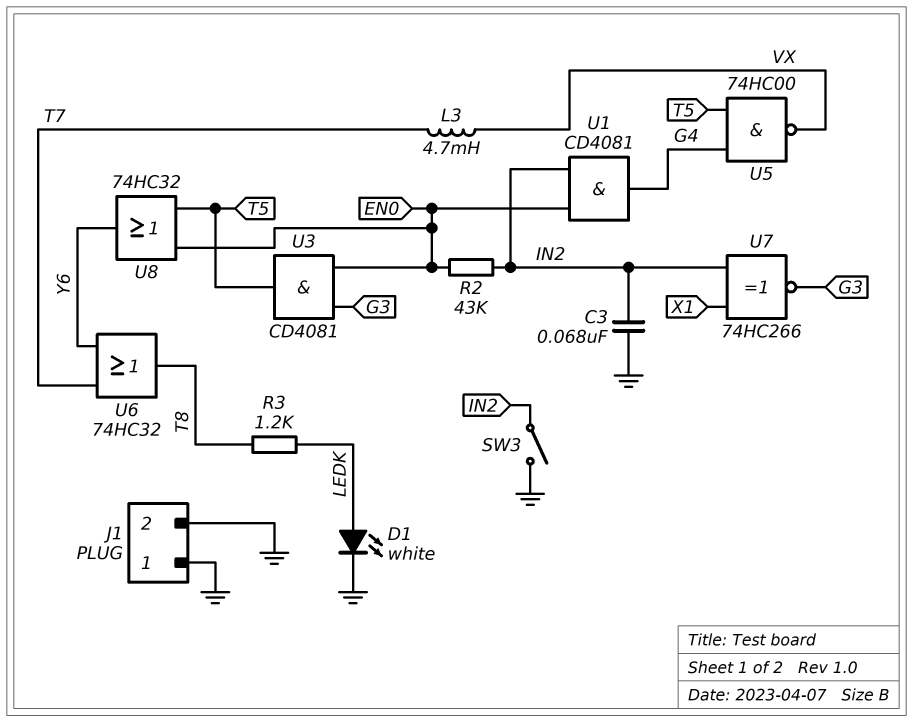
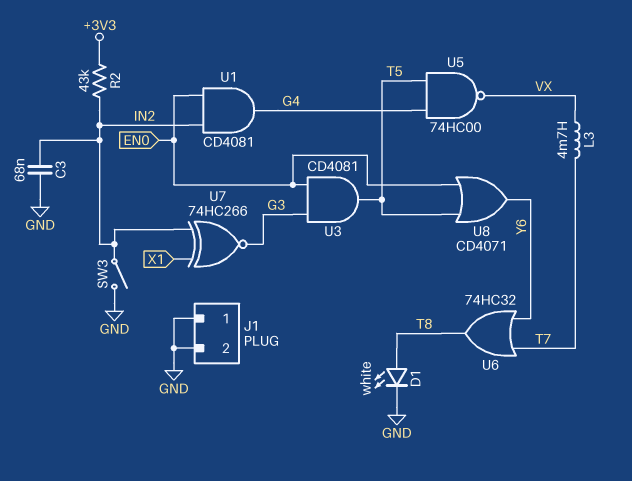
D1: LED white (A LEDK, K GND) -> LED white (A T8, K GND)
R2: 43k (EN0, IN2) -> 43k (+3V3, IN2)
R3: 1.2k (LEDK, T8) -> none
U8: OR 74HC32 (in EN0, in T5, out Y6) -> OR CD4071 (in EN0, in T5, out Y6)

